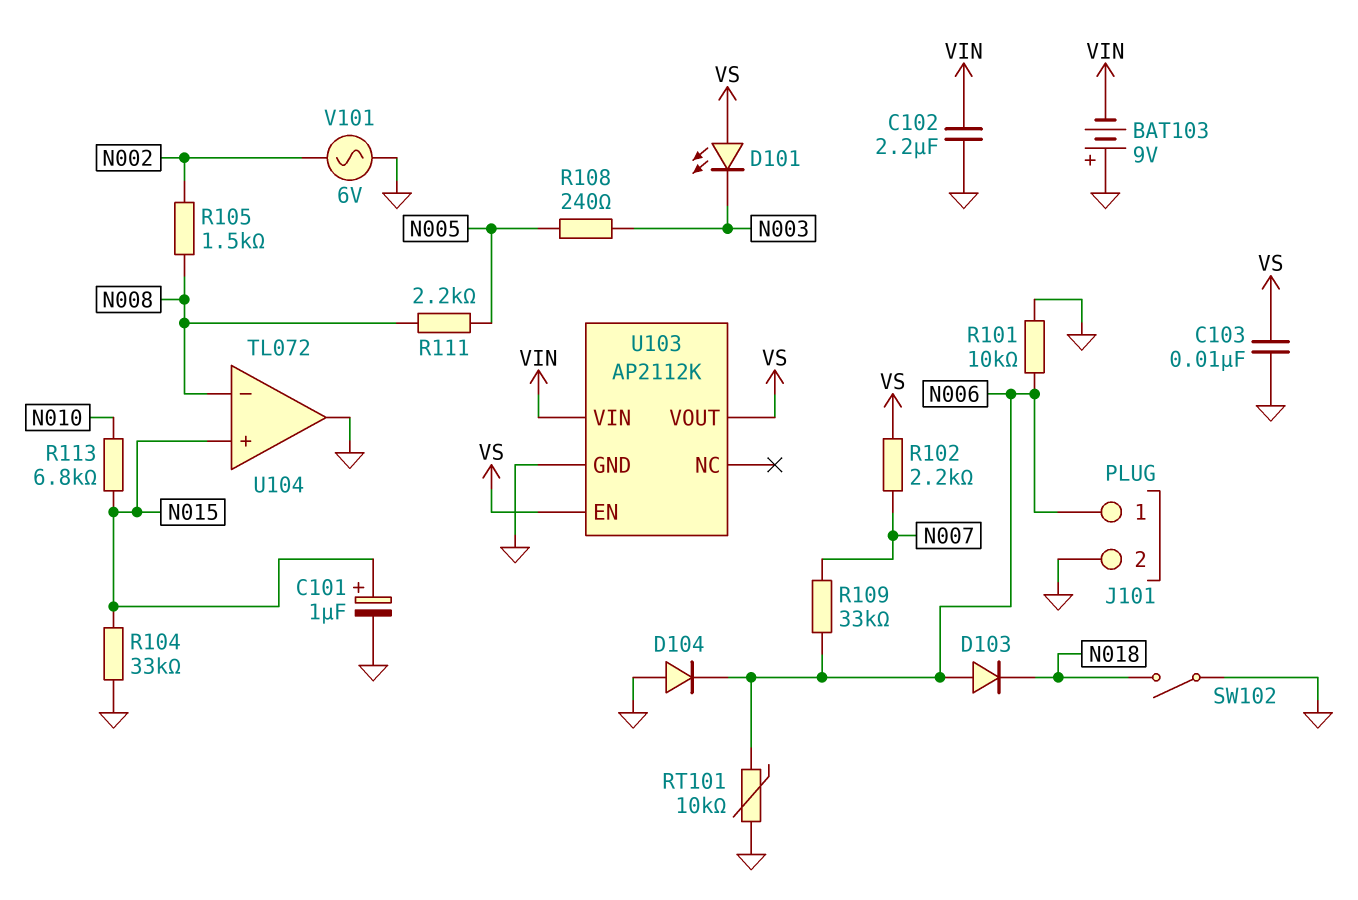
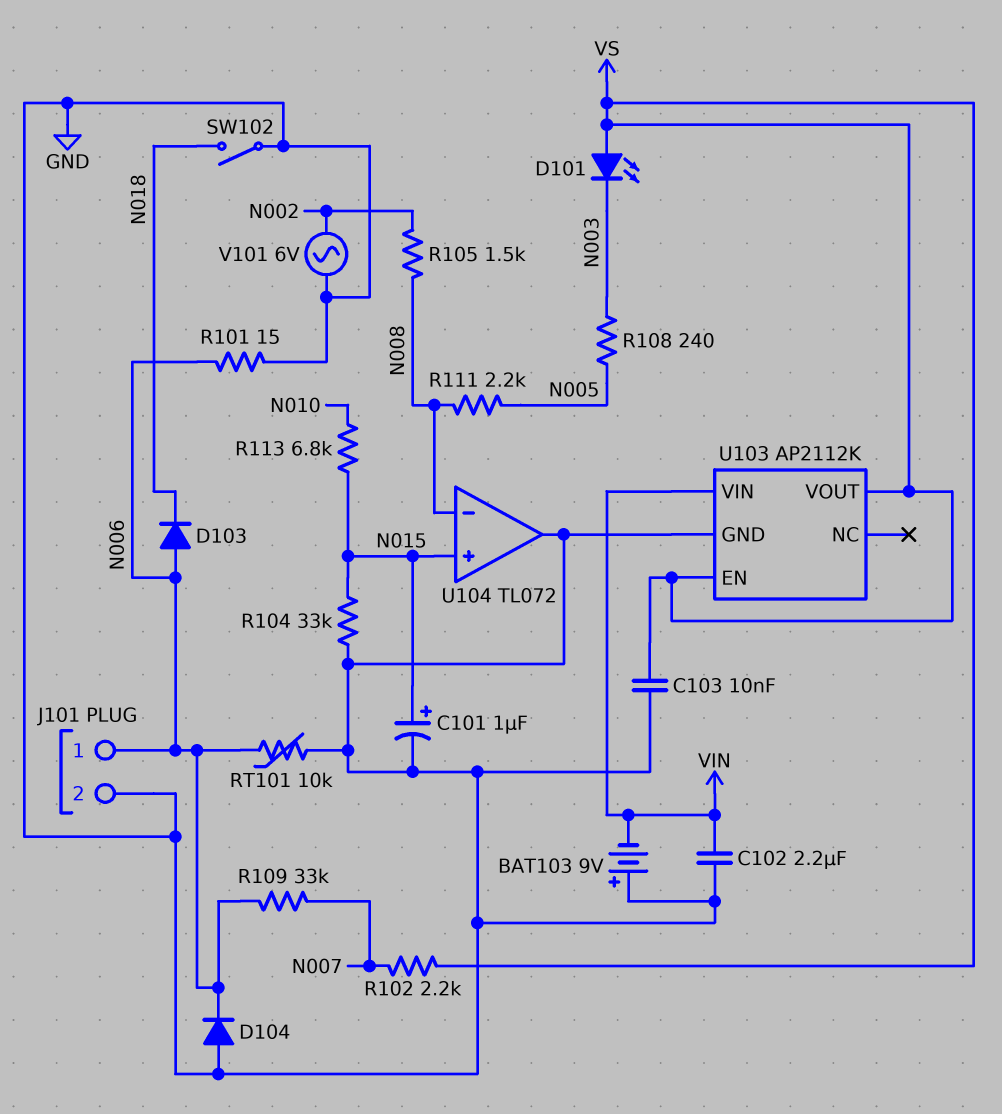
R101: 10k (GND, N006) -> 15 (GND, N006)

